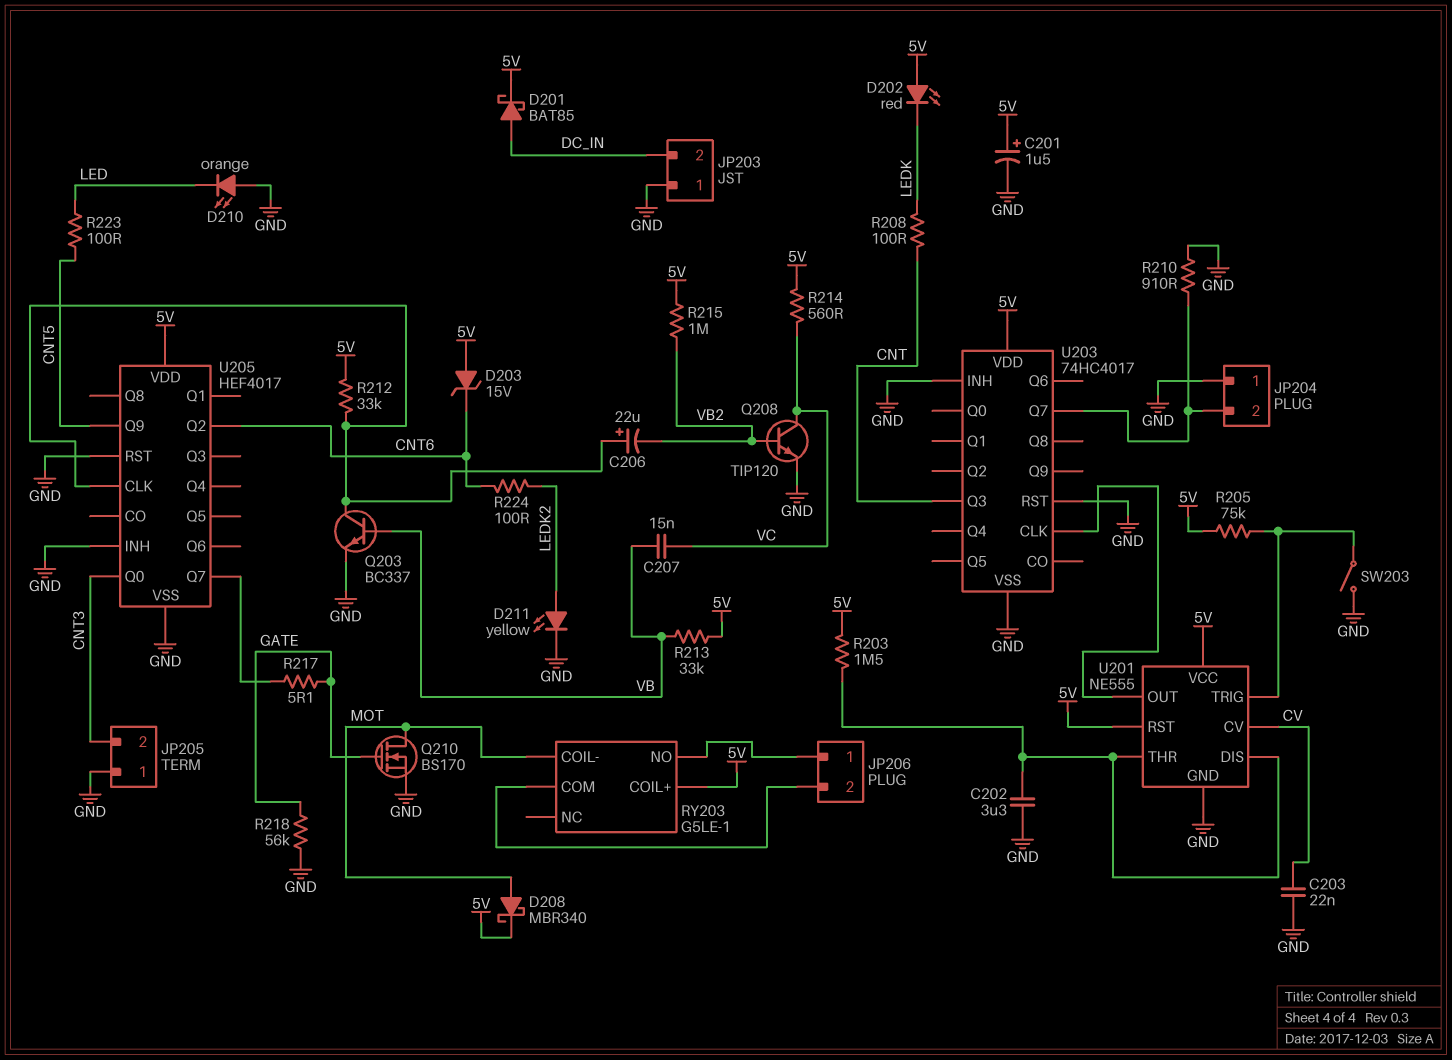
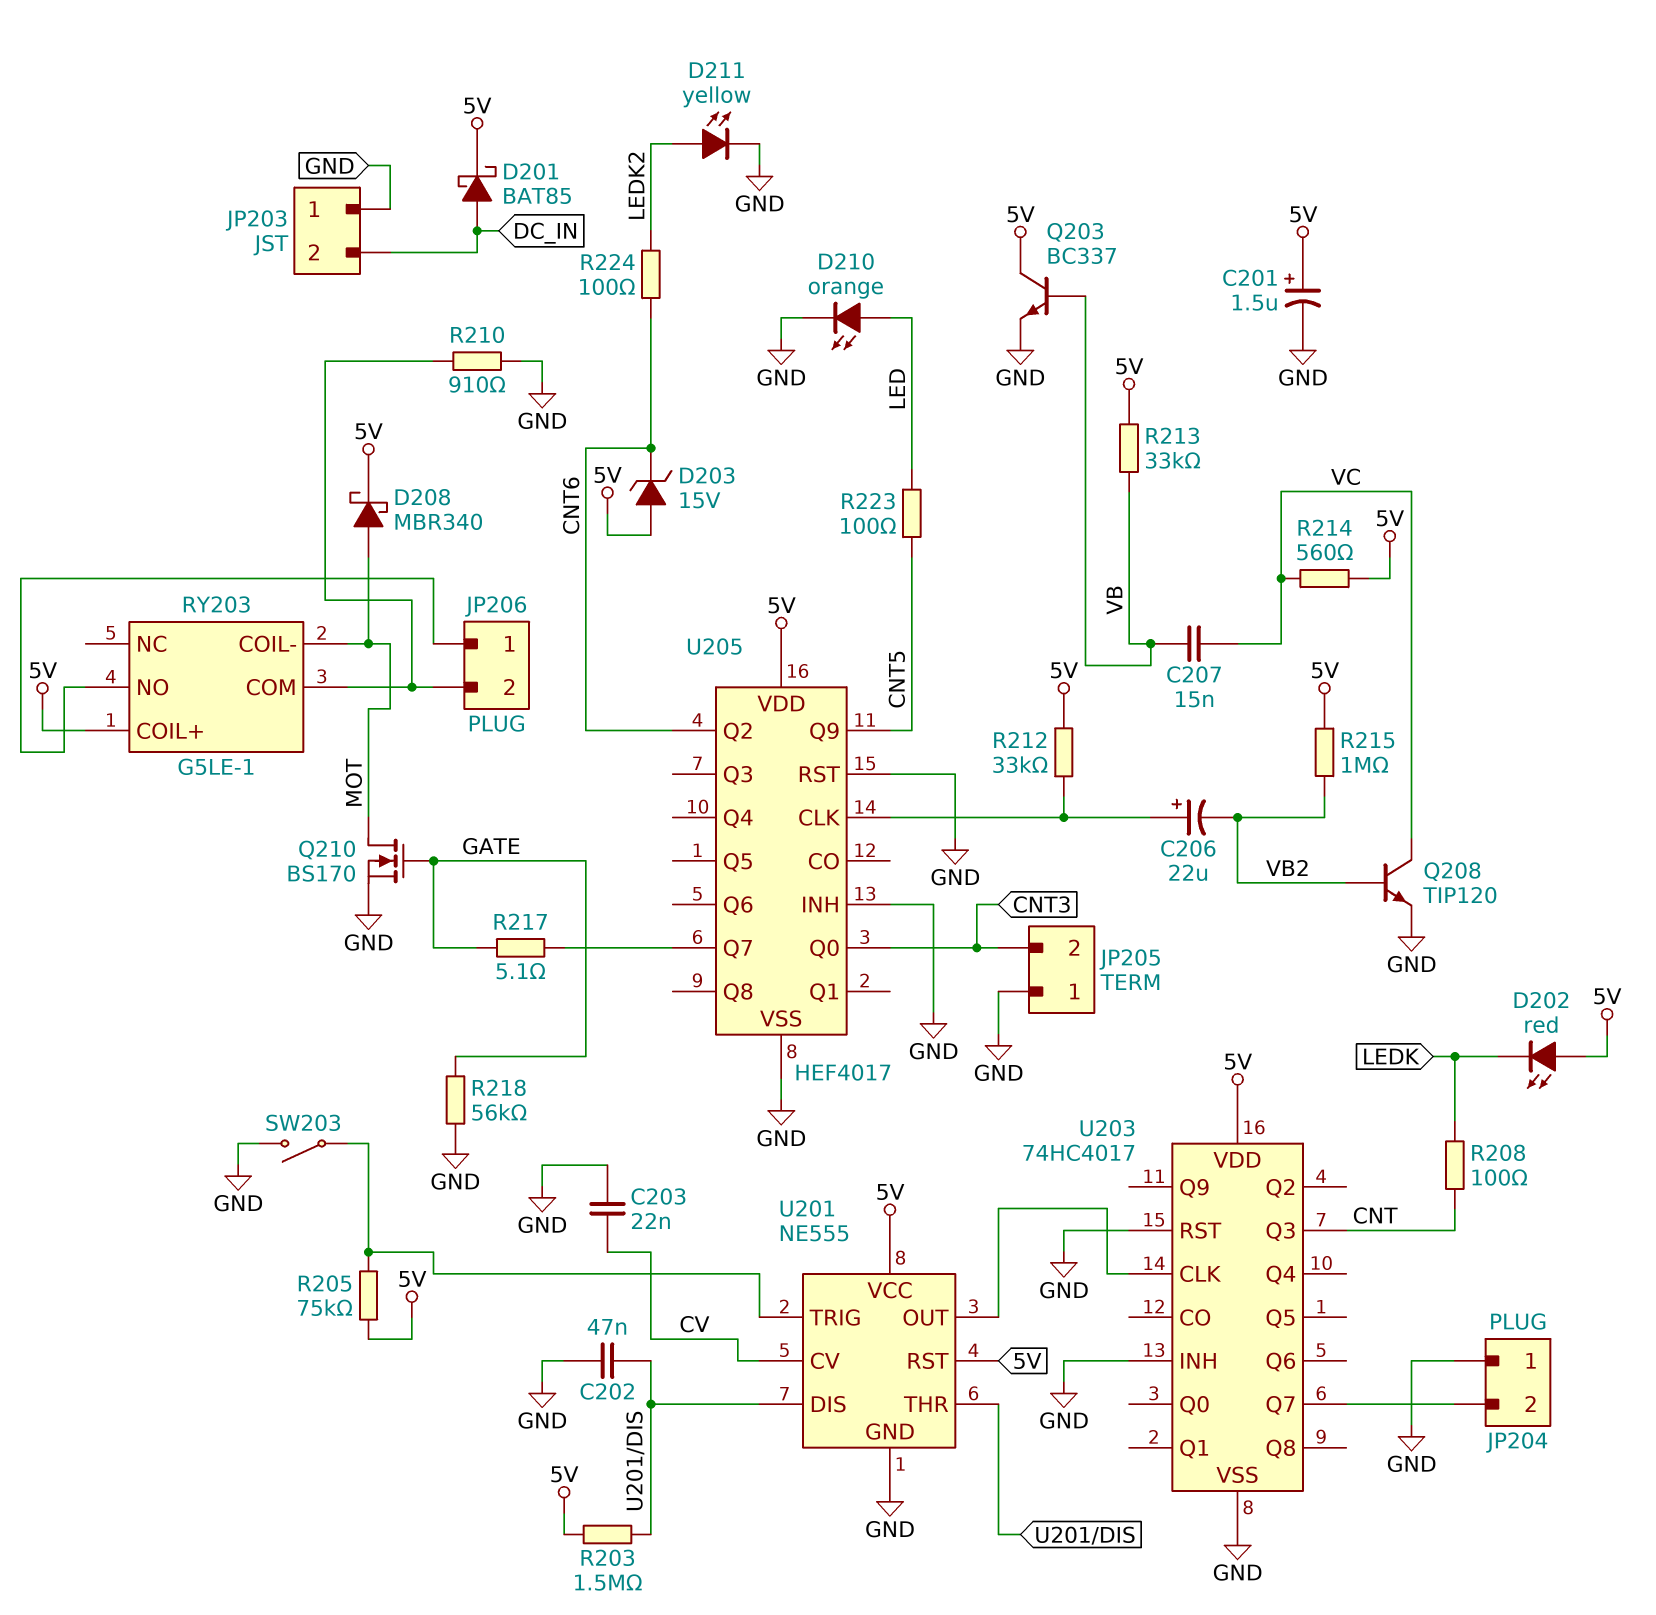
C202: 3.3uF (GND, U201/DIS) -> 47nF (GND, U201/DIS)
D210: LED orange (A GND, K LED) -> LED orange (A LED, K GND)
Q203: NPN BC337 (B VB, C U205/CLK, E GND) -> NPN BC337 (B VB, C 5V, E GND)
R210: 910 (GND, JP204/2) -> 910 (GND, JP206/2)

